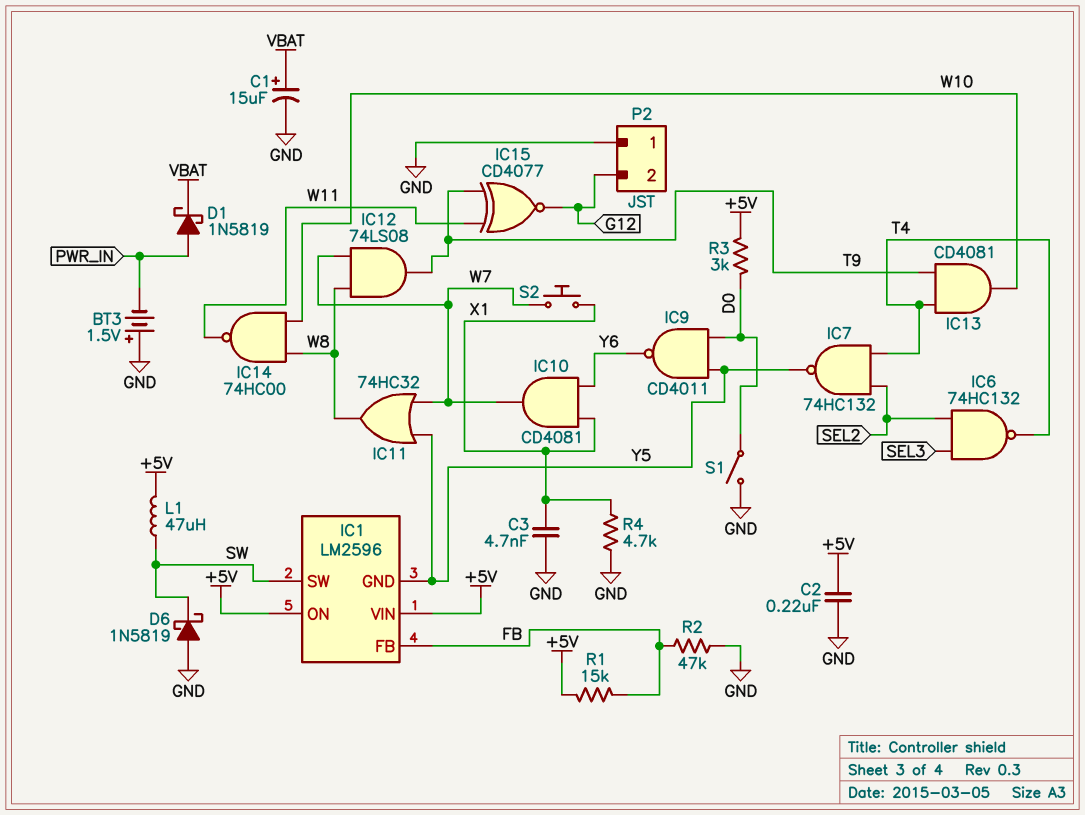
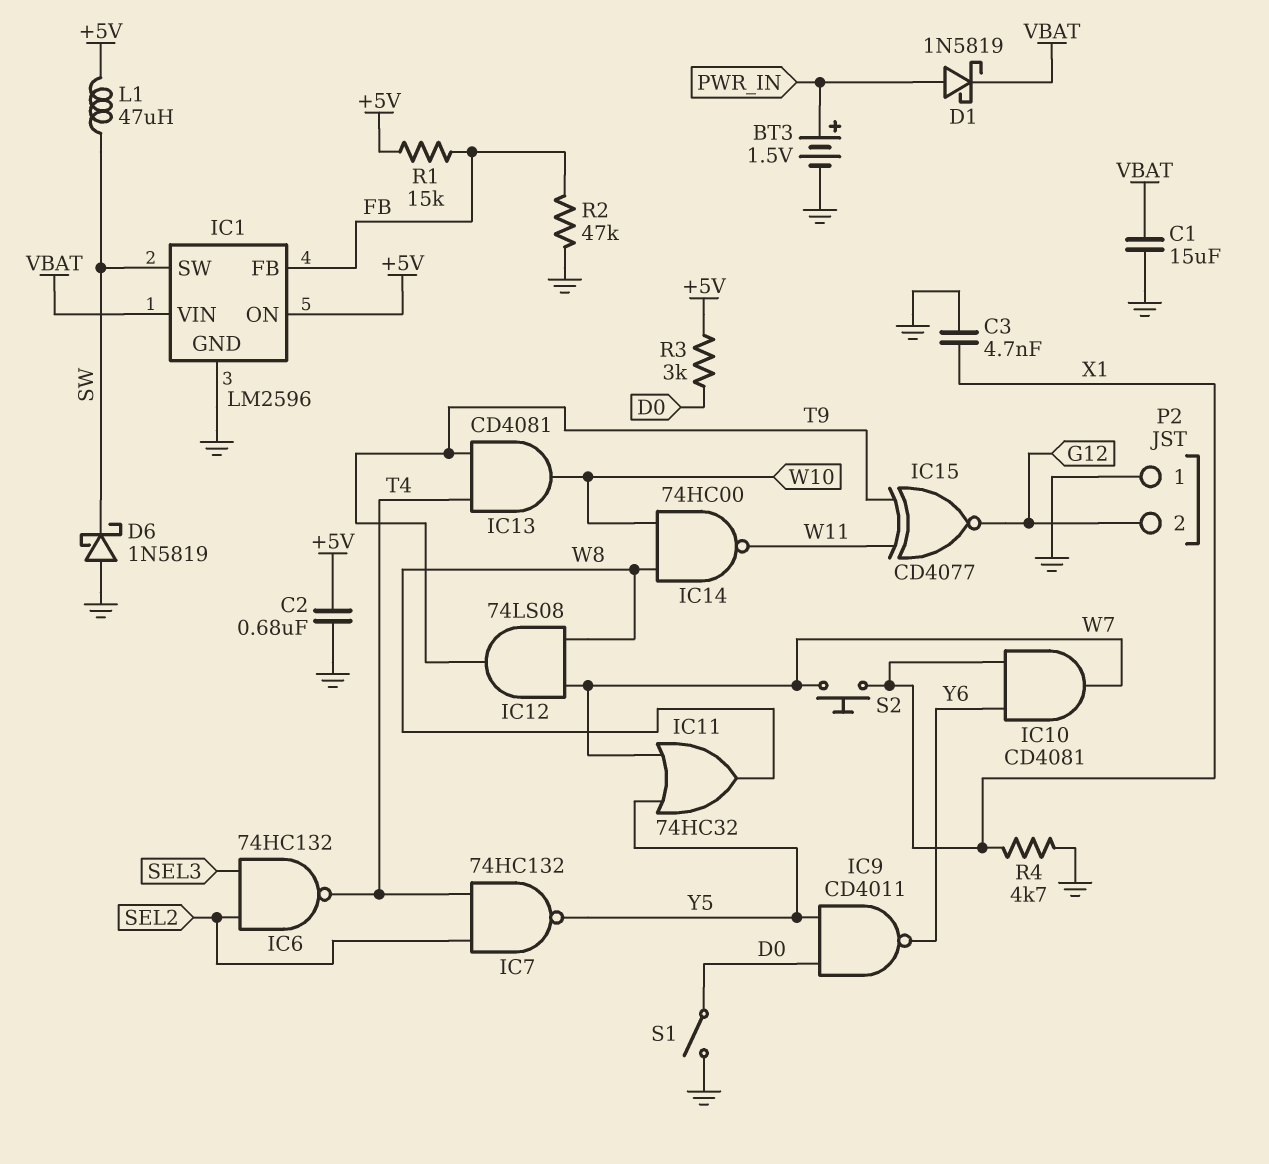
BT3: 1.5V (plus GND, minus PWR_IN) -> 1.5V (plus PWR_IN, minus GND)
C1: 15uF (plus VBAT, minus GND) -> 15uF (GND, VBAT)
C2: 220nF (+5V, GND) -> 680nF (+5V, GND)
IC1 pin GND: Y5 -> GND
IC1 pin VIN: +5V -> VBAT

